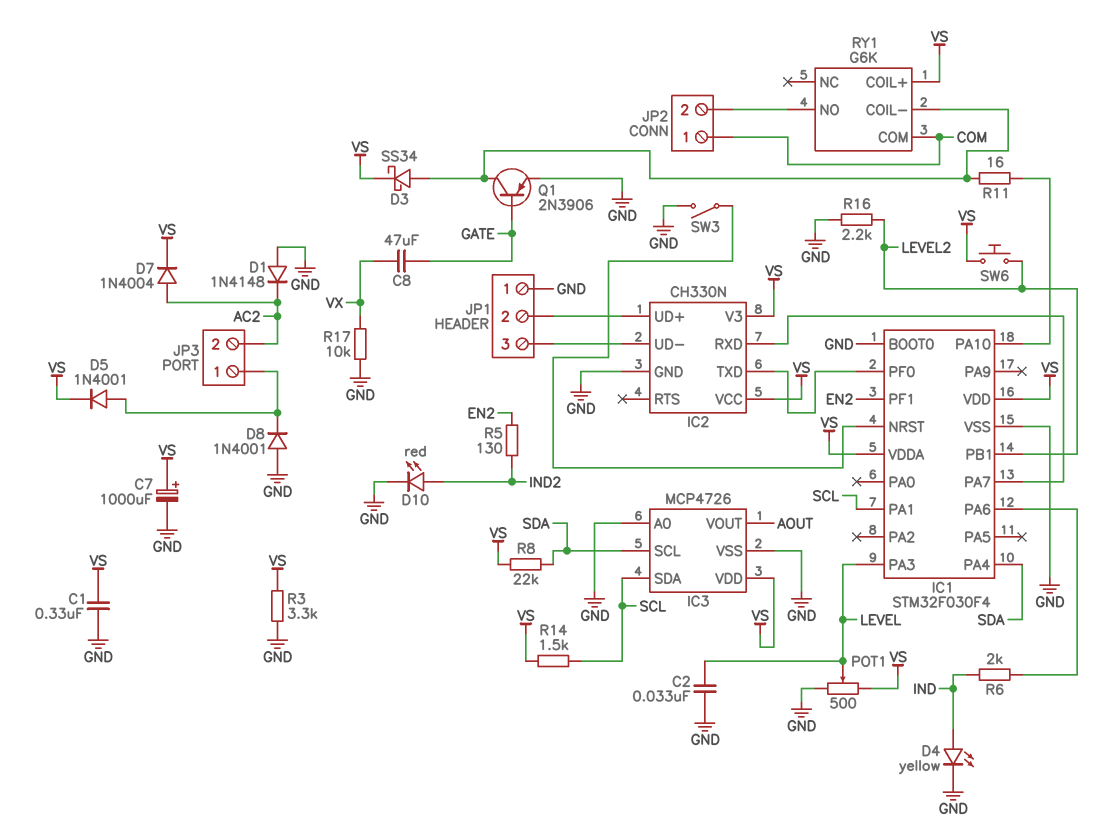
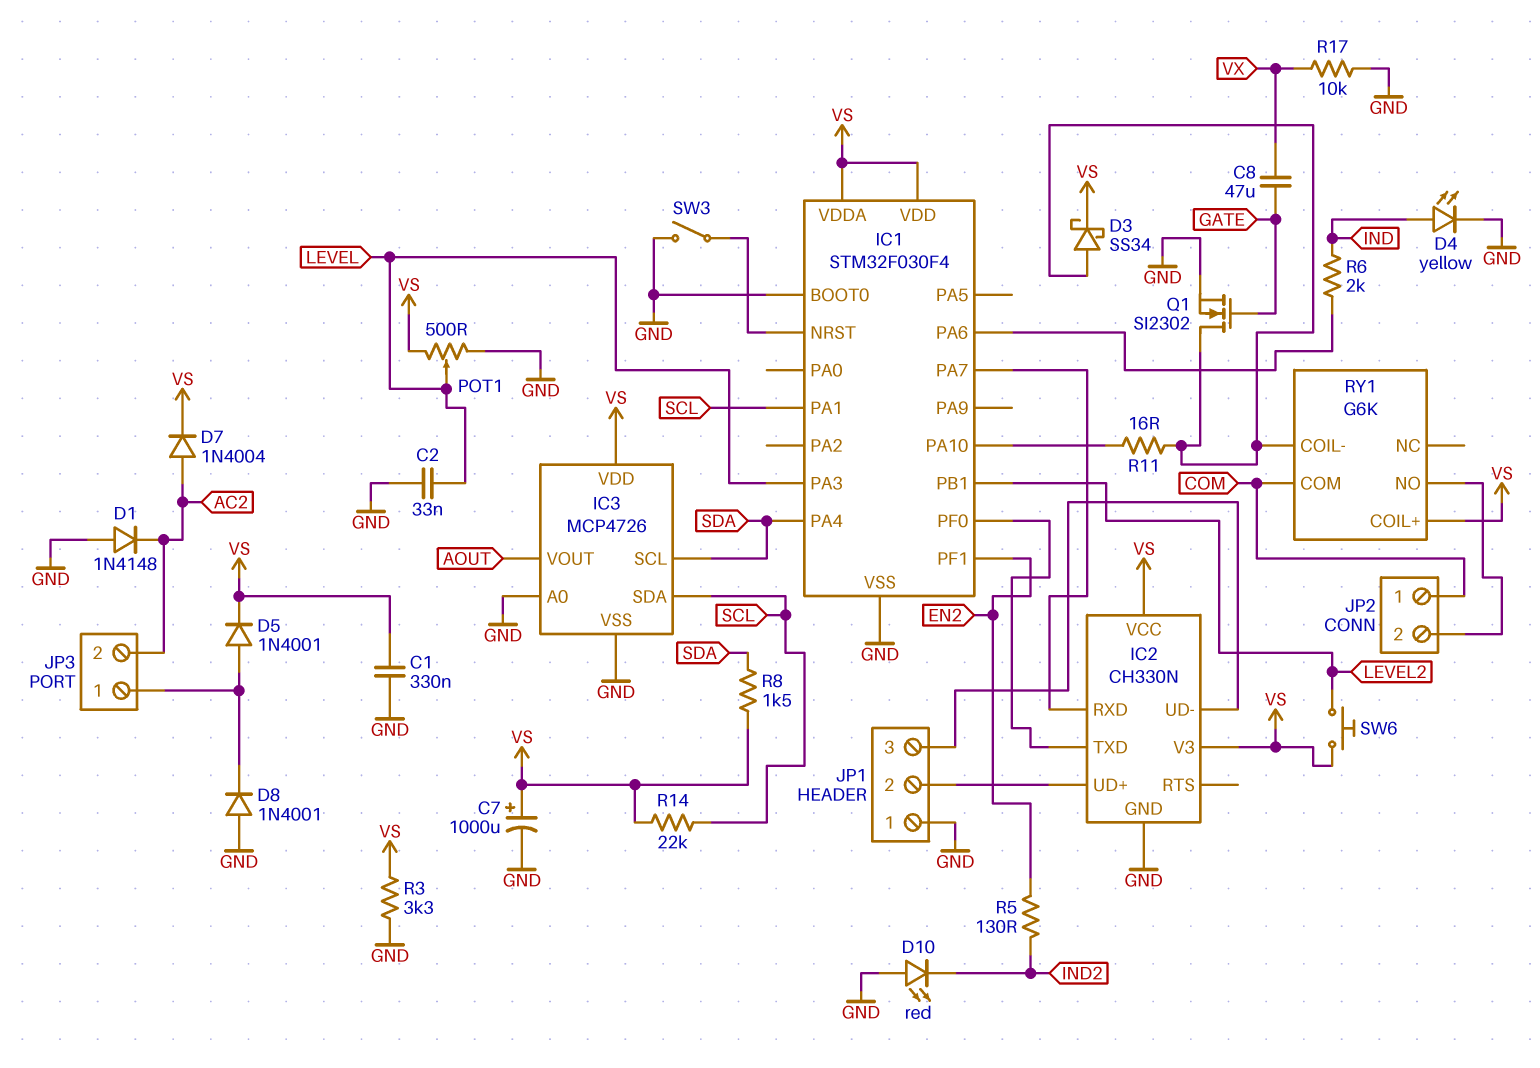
D10: LED red (A IND2, K GND) -> LED red (A GND, K IND2)
Q1: PNP 2N3906 (B GATE, C RY1/COIL-, E GND) -> NMOS SI2302 (G GATE, D RY1/COIL-, S GND)
R8: 22k (SDA, VS) -> 1.5k (SDA, VS)
R14: 1.5k (SCL, VS) -> 22k (SCL, VS)
R16: 2.2k (GND, LEVEL2) -> none

